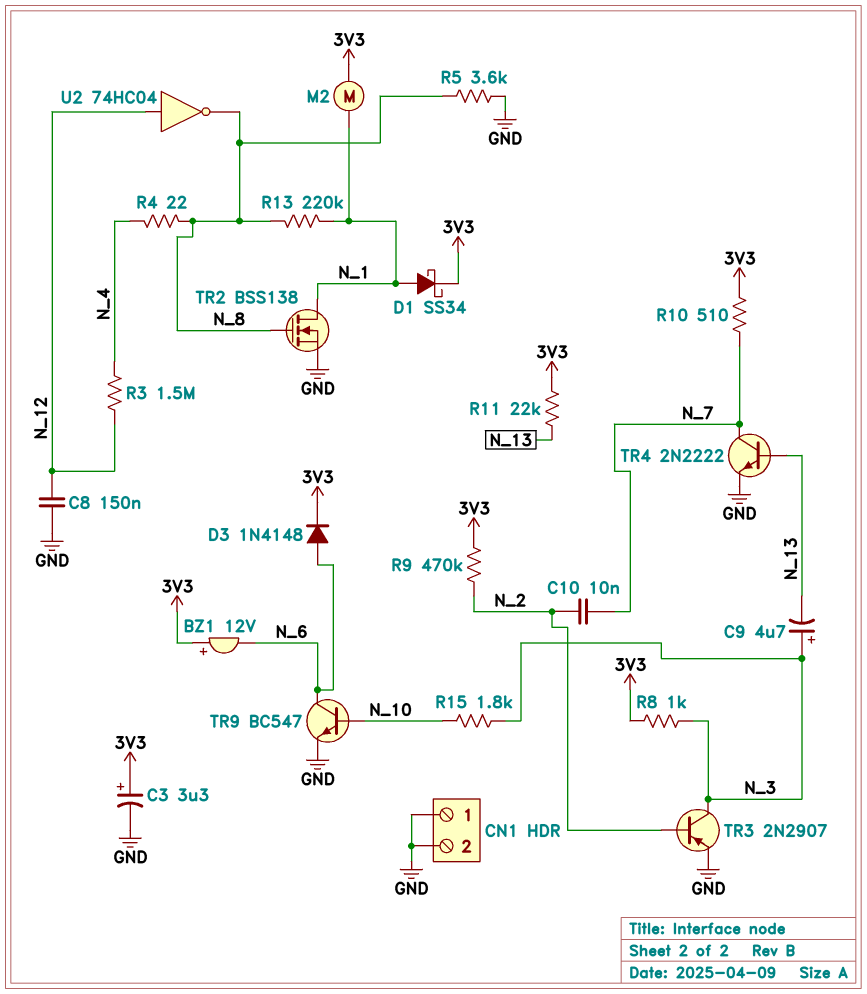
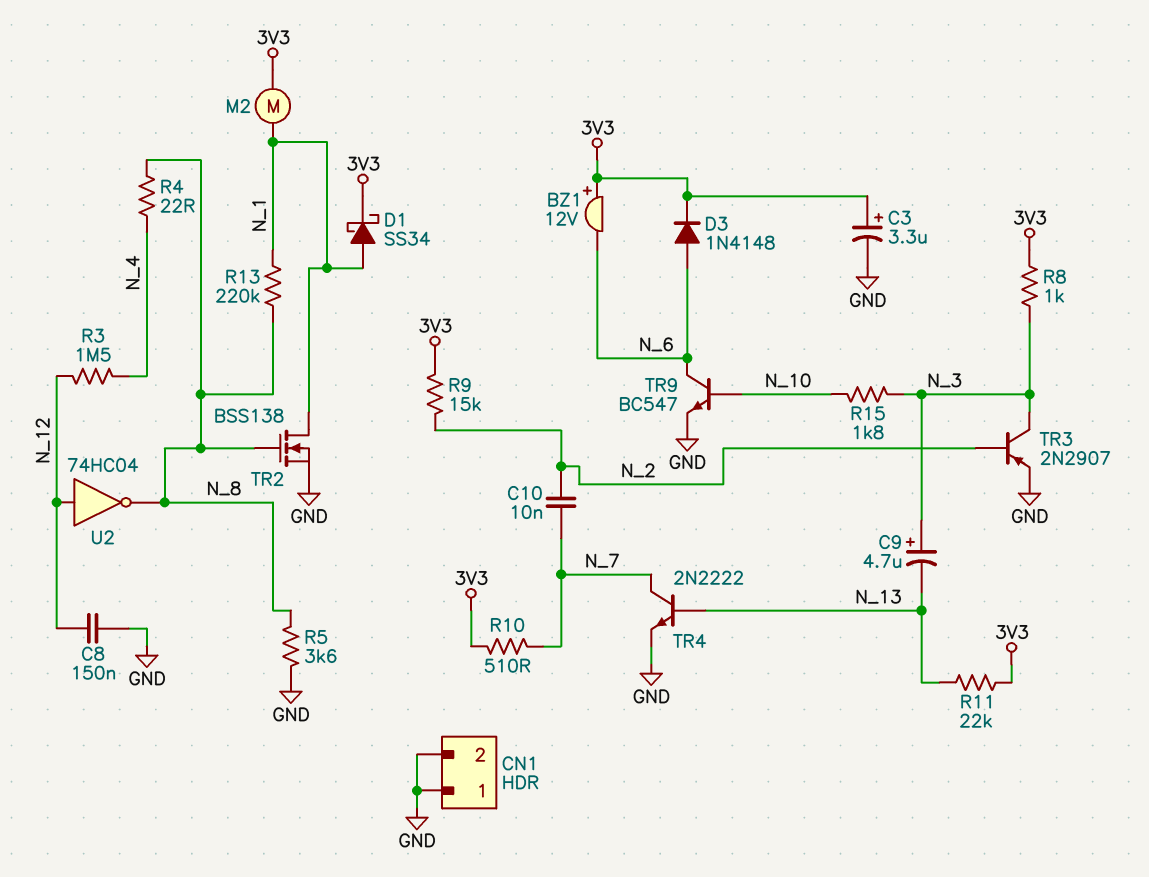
R9: 470k (3V3, N_2) -> 15k (3V3, N_2)

